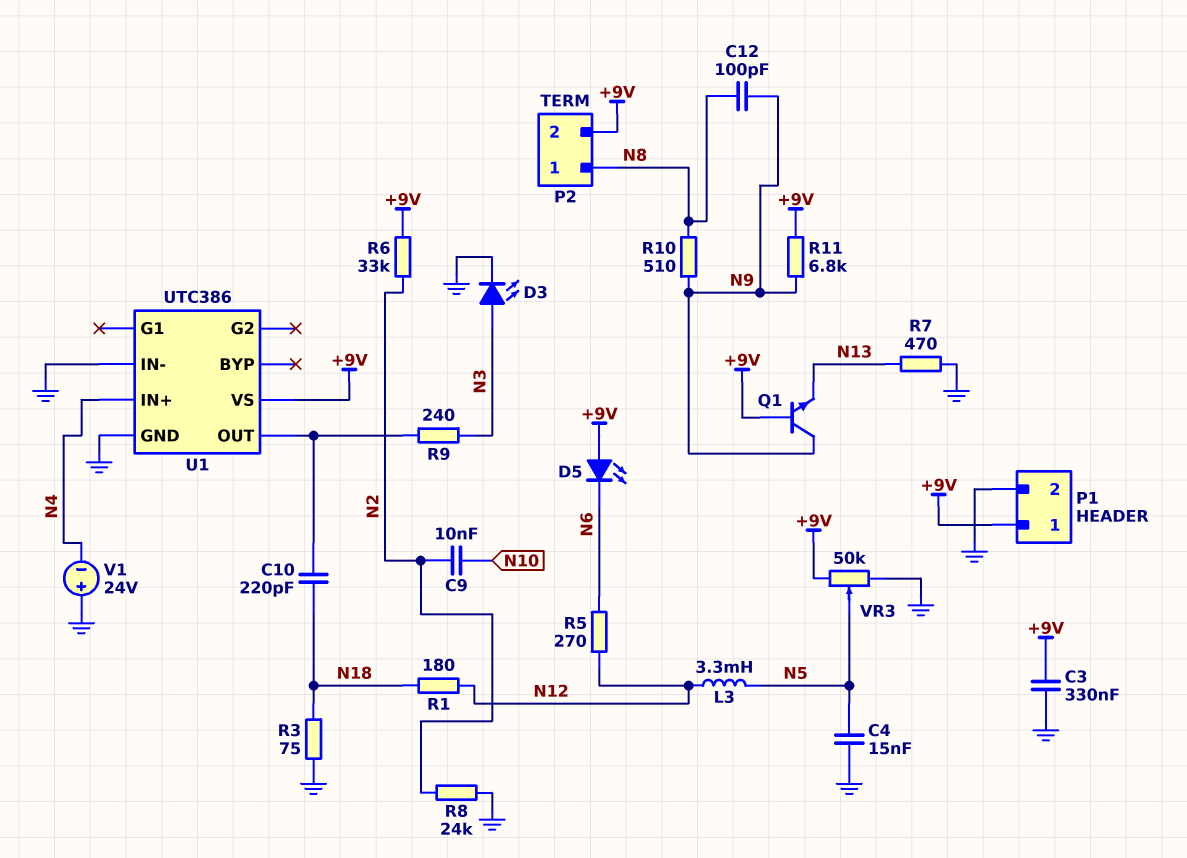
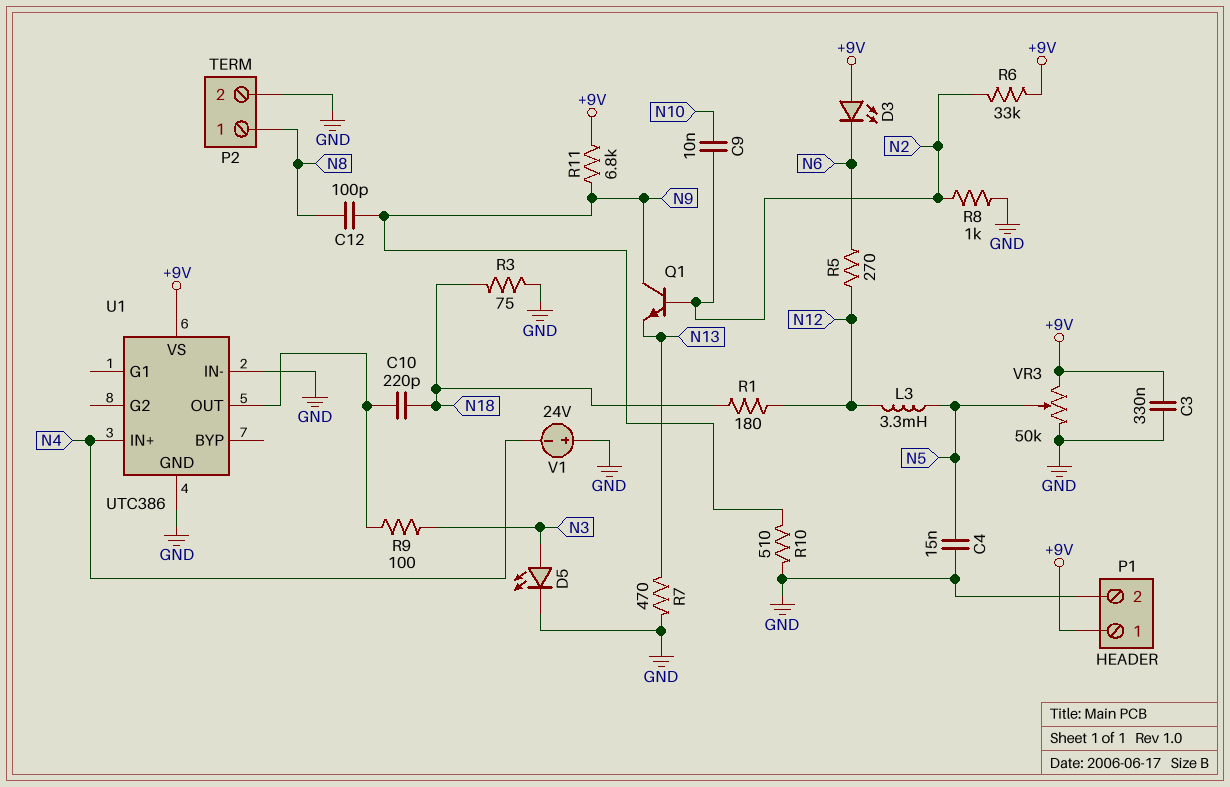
D3: LED (A N3, K GND) -> LED (A +9V, K N6)
D5: LED (A +9V, K N6) -> LED (A N3, K GND)
P2 pin 2: +9V -> GND
Q1: NPN (B +9V, C N9, E N13) -> NPN (B N2, C N9, E N13)
R8: 24k (GND, N2) -> 1k (GND, N2)
R9: 240 (N3, U1/OUT) -> 100 (N3, U1/OUT)
R10: 510 (N8, N9) -> 510 (GND, N9)

